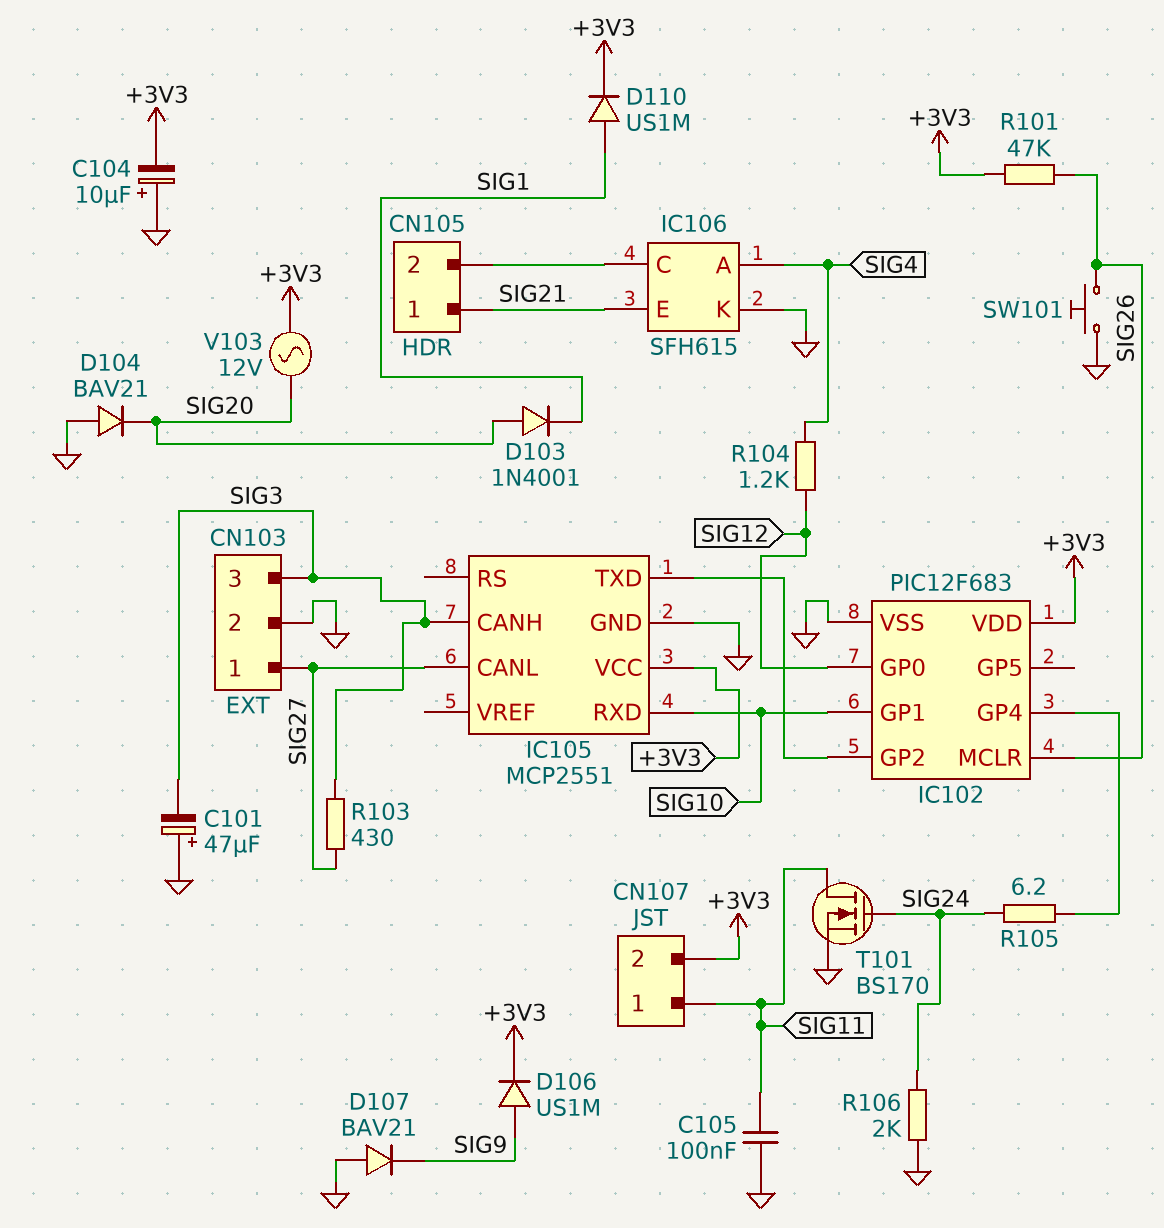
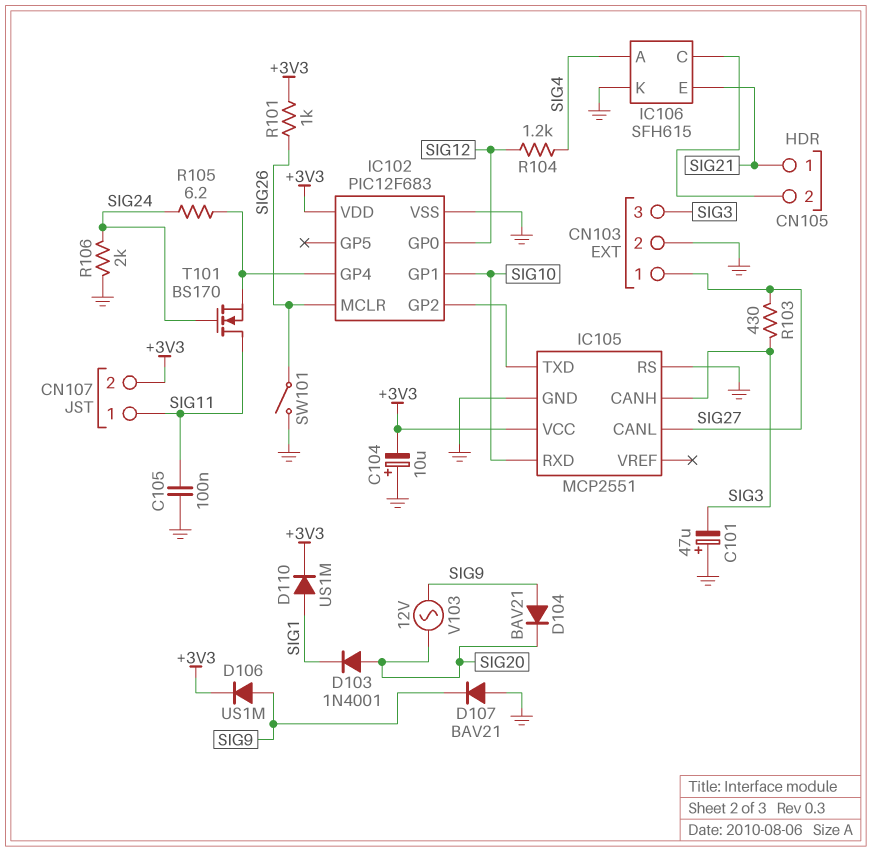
D104: diode BAV21 (A GND, K SIG20) -> diode BAV21 (A SIG9, K SIG20)
IC105 pin RS: none -> GND
R101: 47k (+3V3, SIG26) -> 1k (+3V3, SIG26)
SW101: button (GND, SIG26) -> switch (GND, SIG26)
T101: NMOS BS170 (G SIG24, D SIG11, S GND) -> NMOS BS170 (G SIG24, D SIG11, S IC102/GP4)
V103: AC 12V (+3V3, SIG20) -> AC 12V (SIG9, SIG20)

